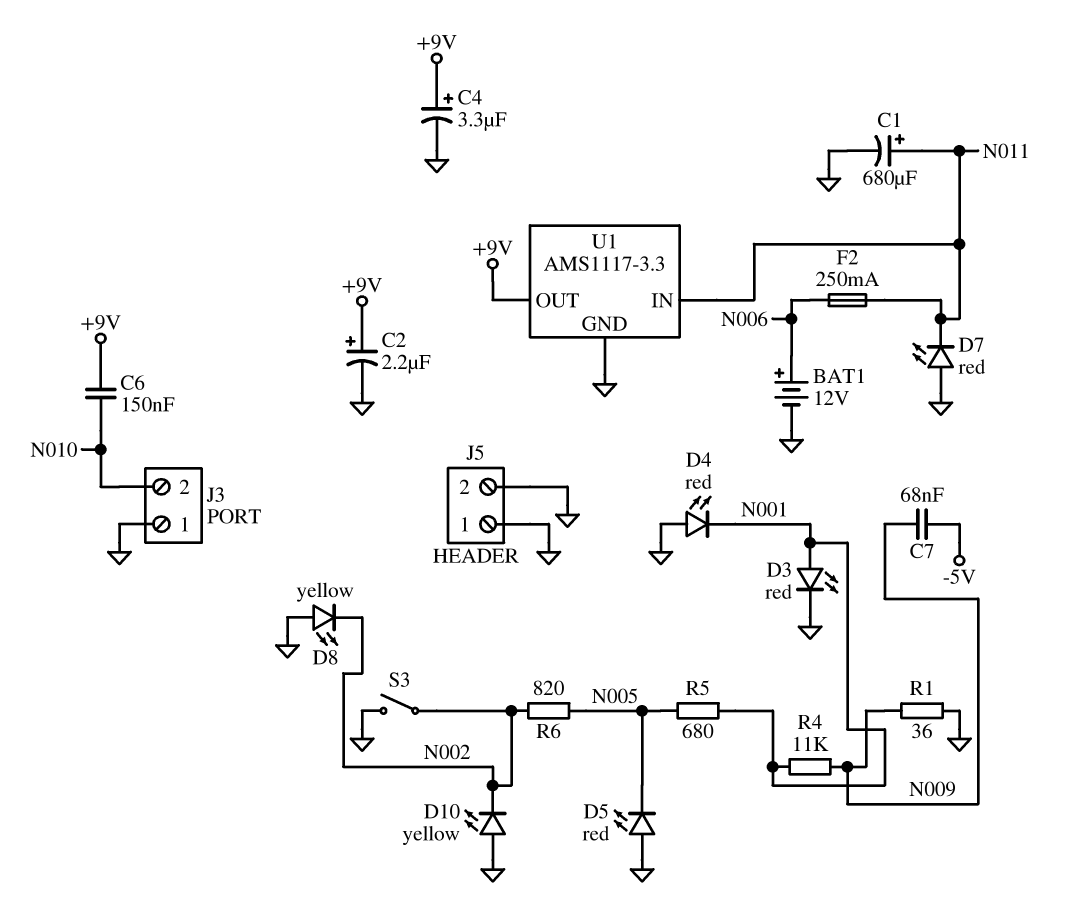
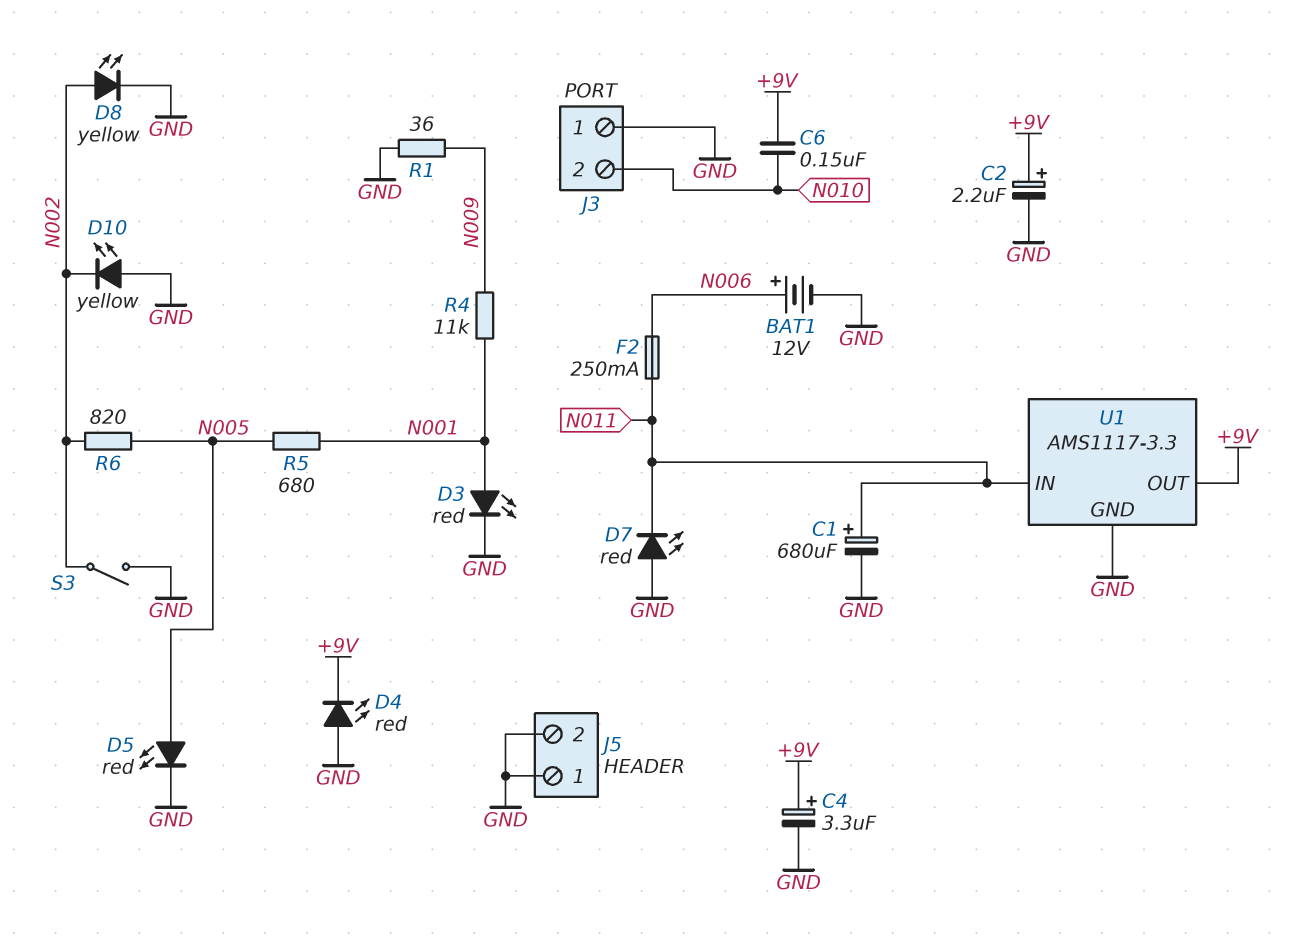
C7: 68nF (-5V, N009) -> none
D4: LED red (A GND, K N001) -> LED red (A GND, K +9V)
D5: LED red (A GND, K N005) -> LED red (A N005, K GND)
D8: LED yellow (A GND, K N002) -> LED yellow (A N002, K GND)

